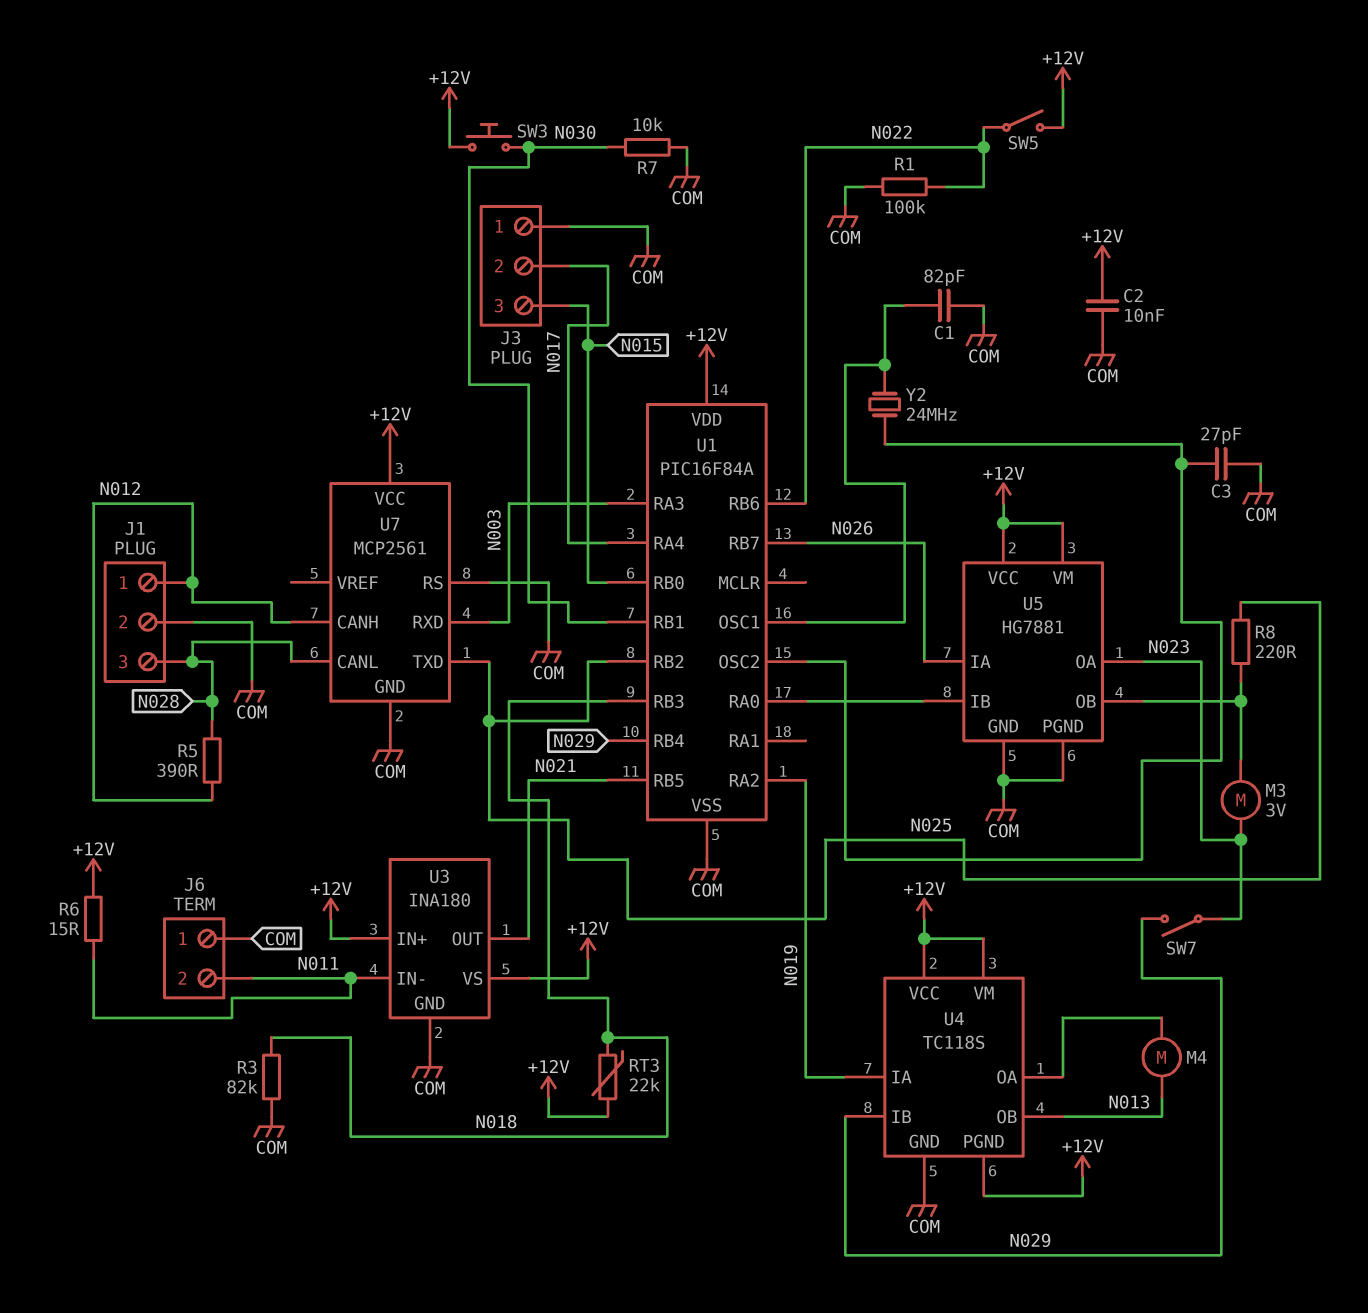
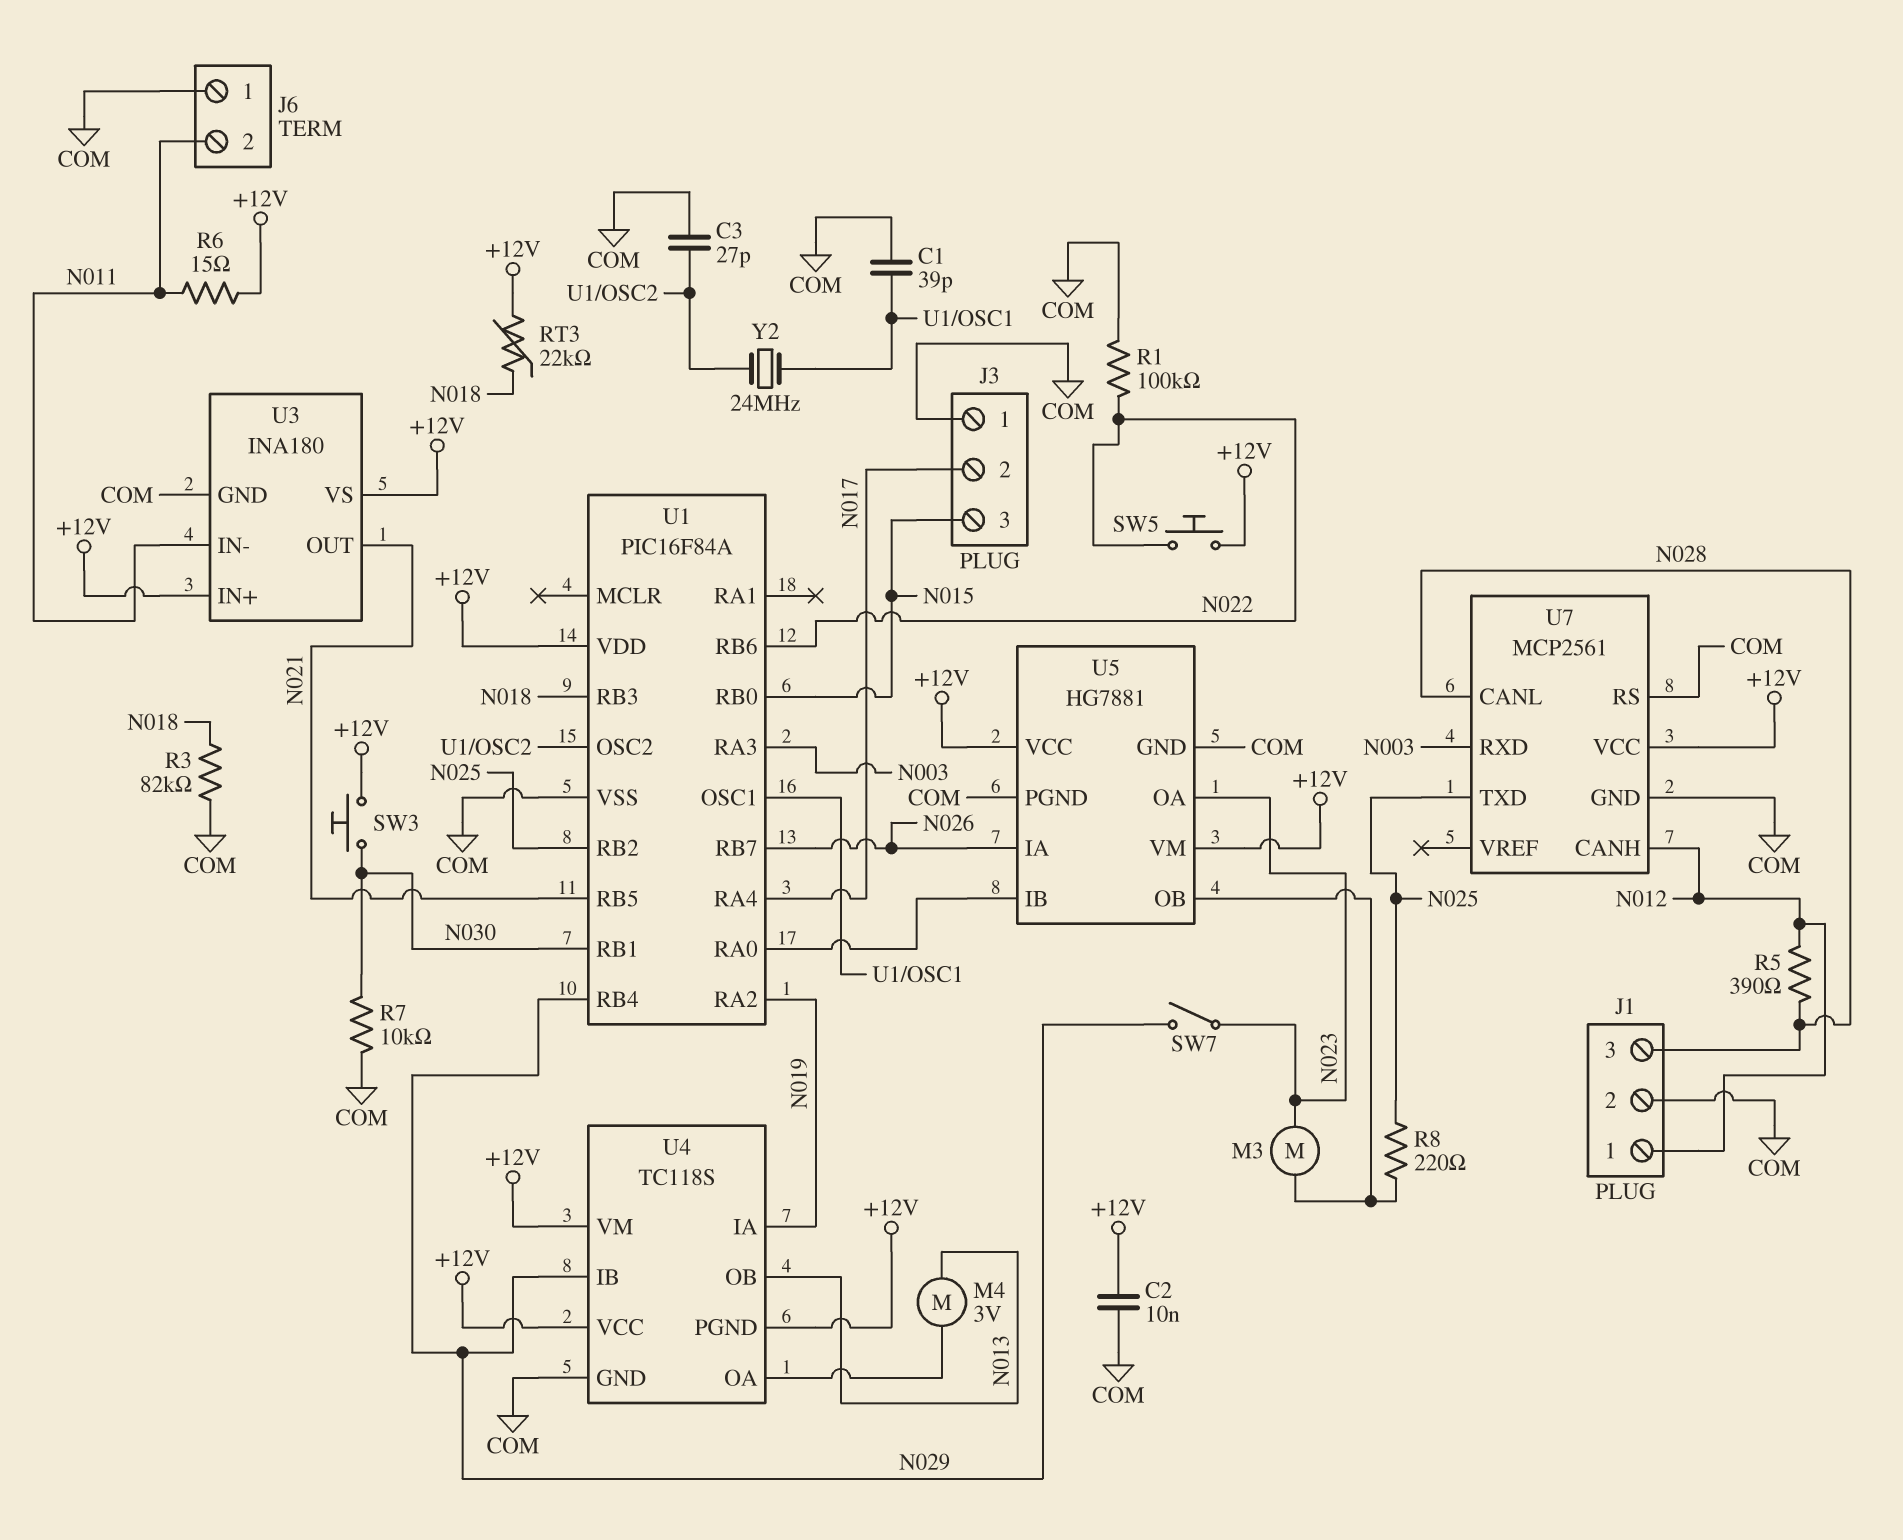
C1: 82pF (COM, U1/OSC1) -> 39pF (COM, U1/OSC1)
M3: motor 3V (N023, U5/OB) -> motor (N023, U5/OB)
M4: motor (N013, U4/OA) -> motor 3V (N013, U4/OA)
SW5: switch (+12V, N022) -> button (+12V, N022)

